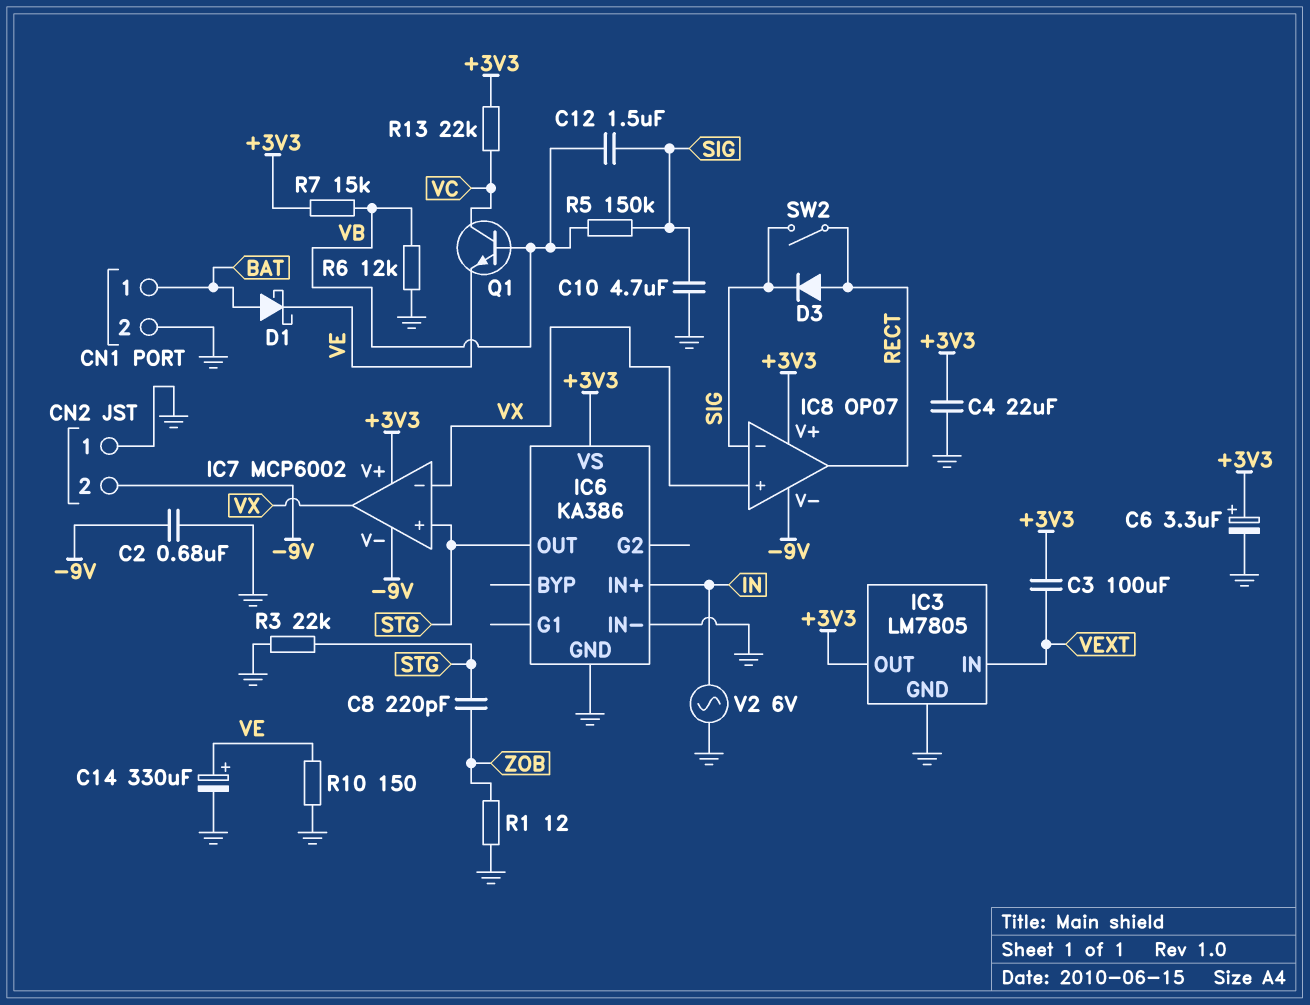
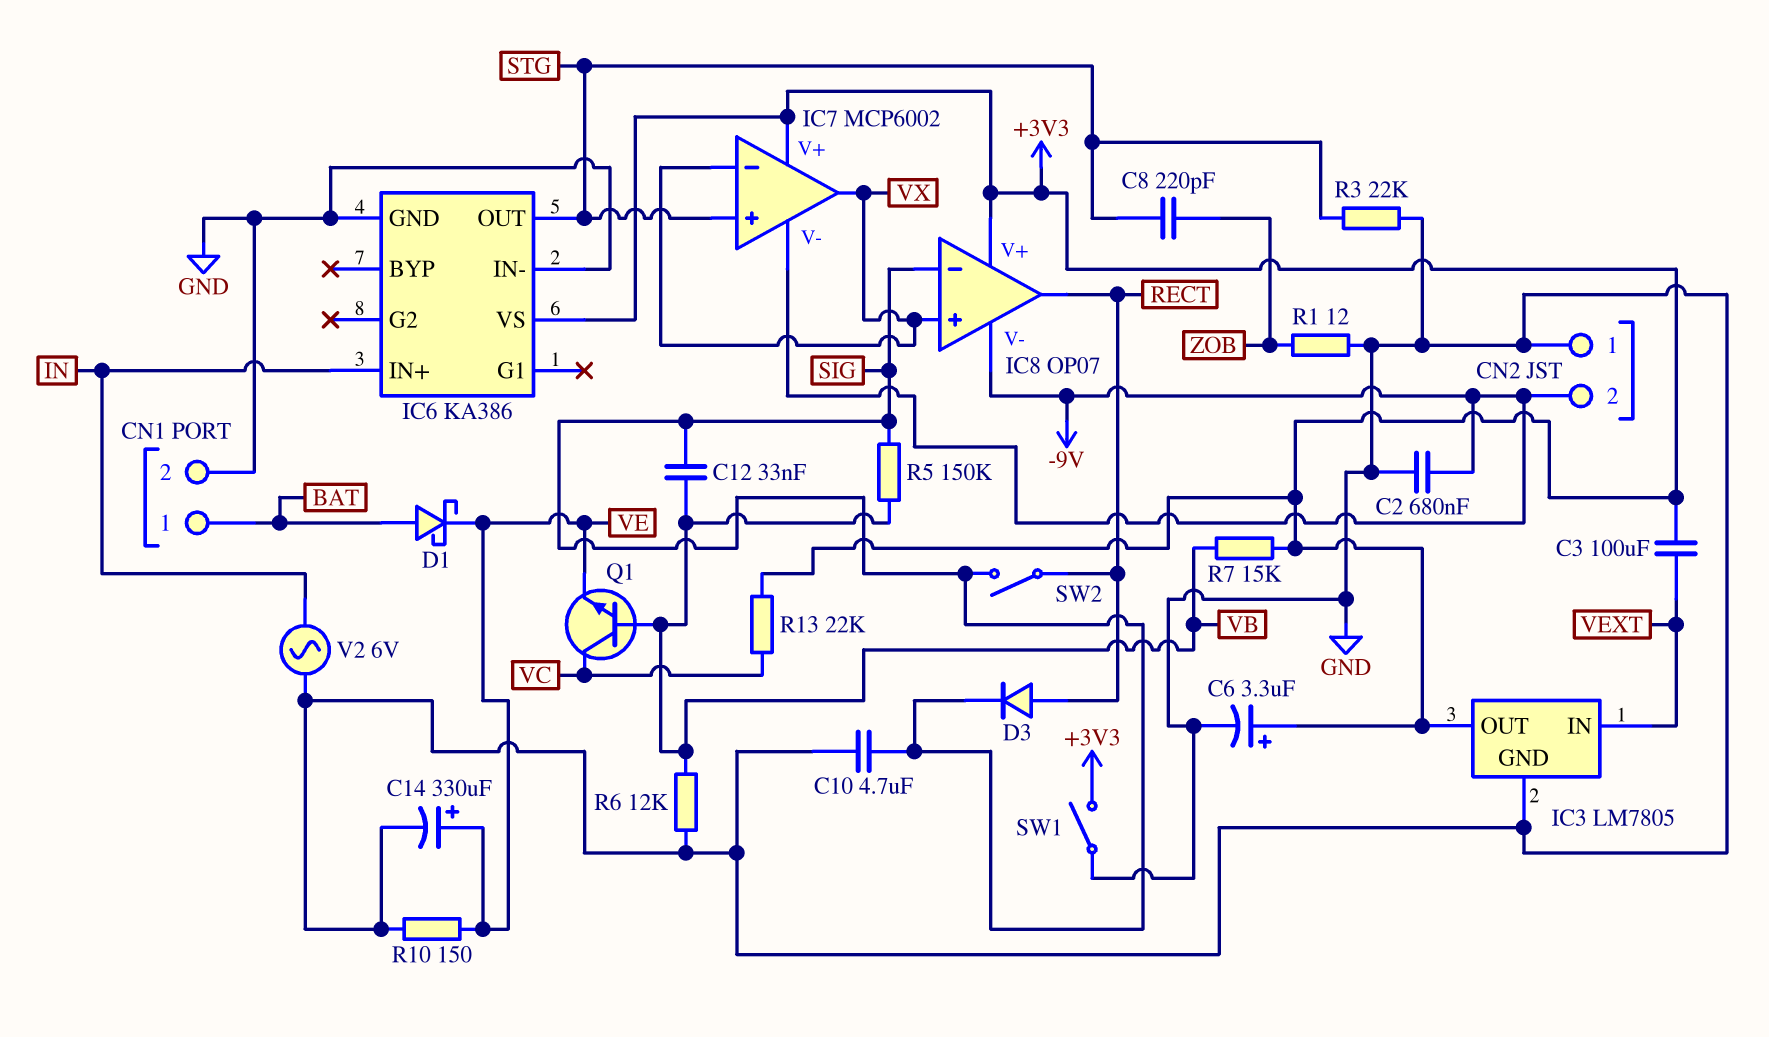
C4: 22uF (+3V3, GND) -> none
C12: 1.5uF (SIG, VB) -> 33nF (SIG, VB)
SW1: none -> switch (+3V3, GND)

